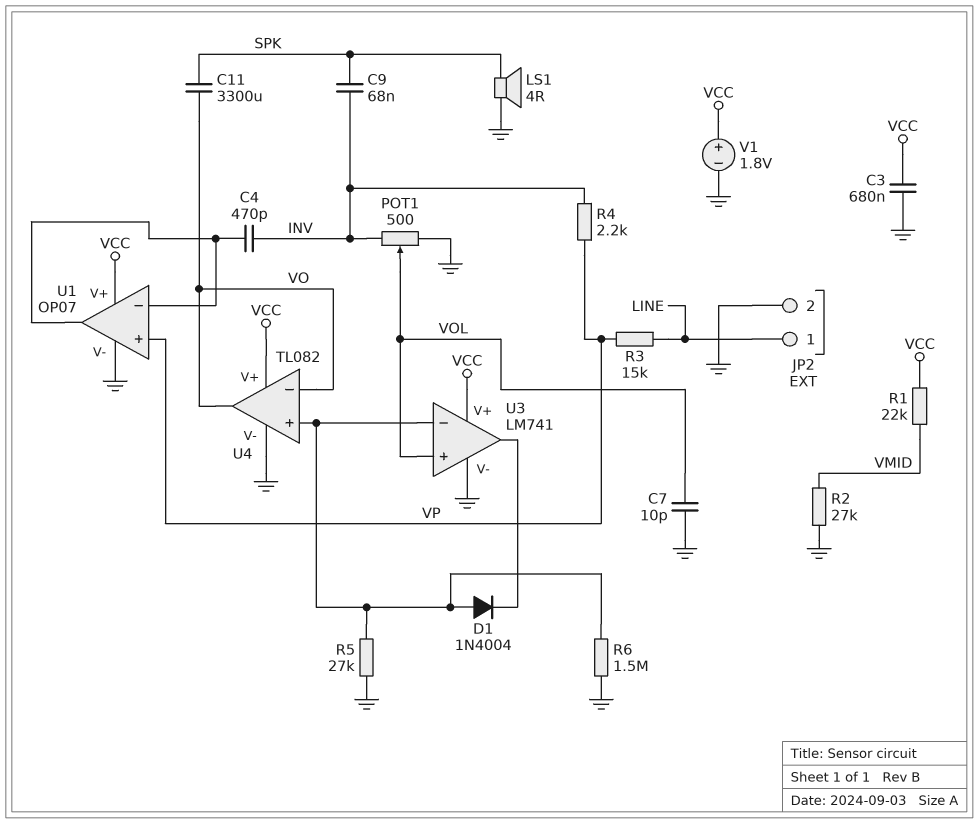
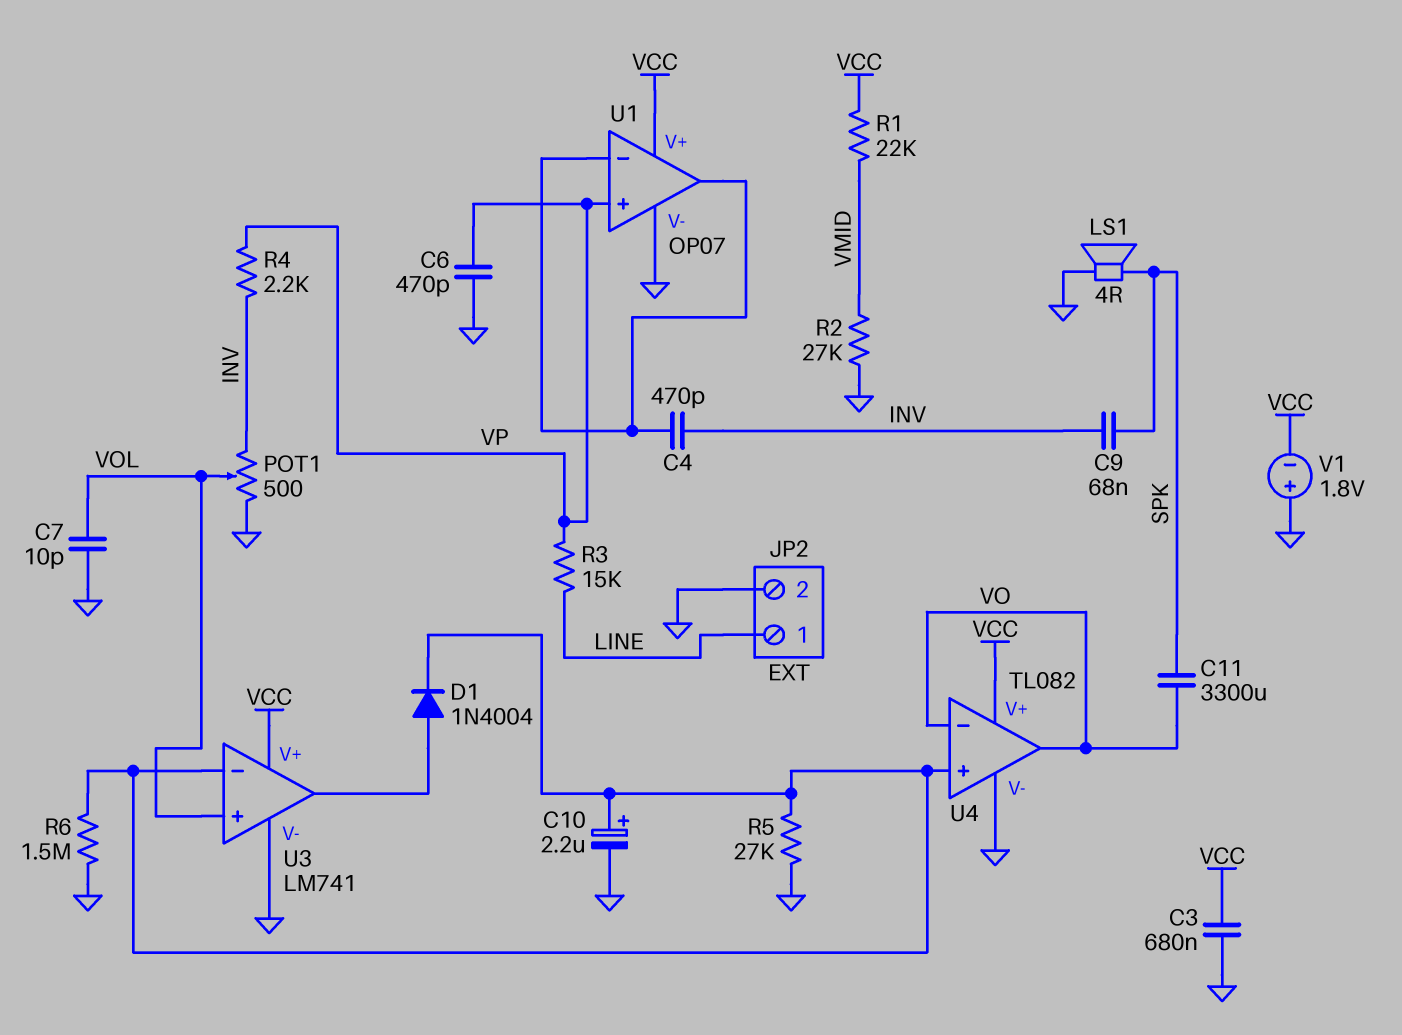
C6: none -> 470pF (GND, VP)
C10: none -> 2.2uF (plus U3/in-, minus GND)
D1: diode 1N4004 (A U3/in-, K U3/out) -> diode 1N4004 (A U3/out, K U3/in-)
V1: 1.8V (plus VCC, minus GND) -> 1.8V (plus GND, minus VCC)

